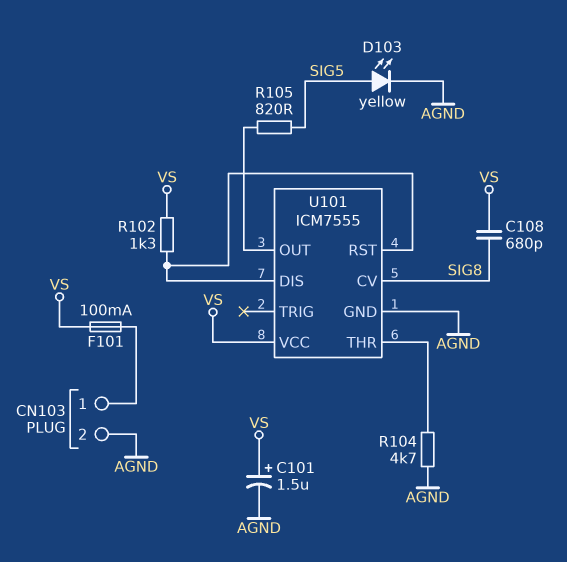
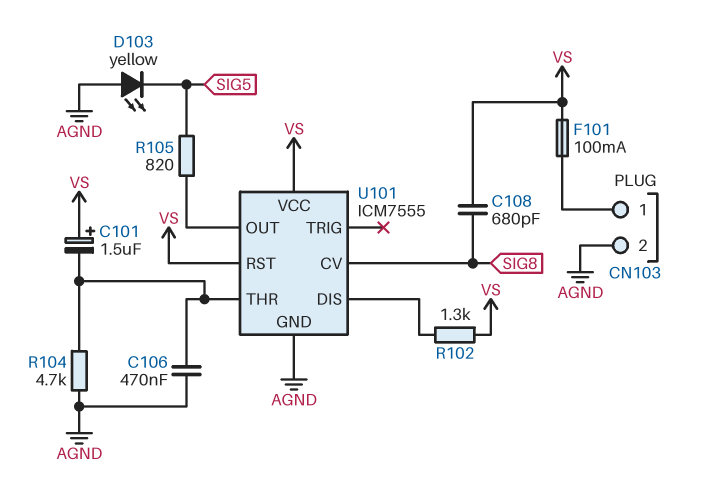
C101: 1.5uF (plus VS, minus AGND) -> 1.5uF (plus VS, minus U101/THR)
C106: none -> 470nF (AGND, U101/THR)
D103: LED yellow (A SIG5, K AGND) -> LED yellow (A AGND, K SIG5)
U101 pin RST: U101/DIS -> VS

